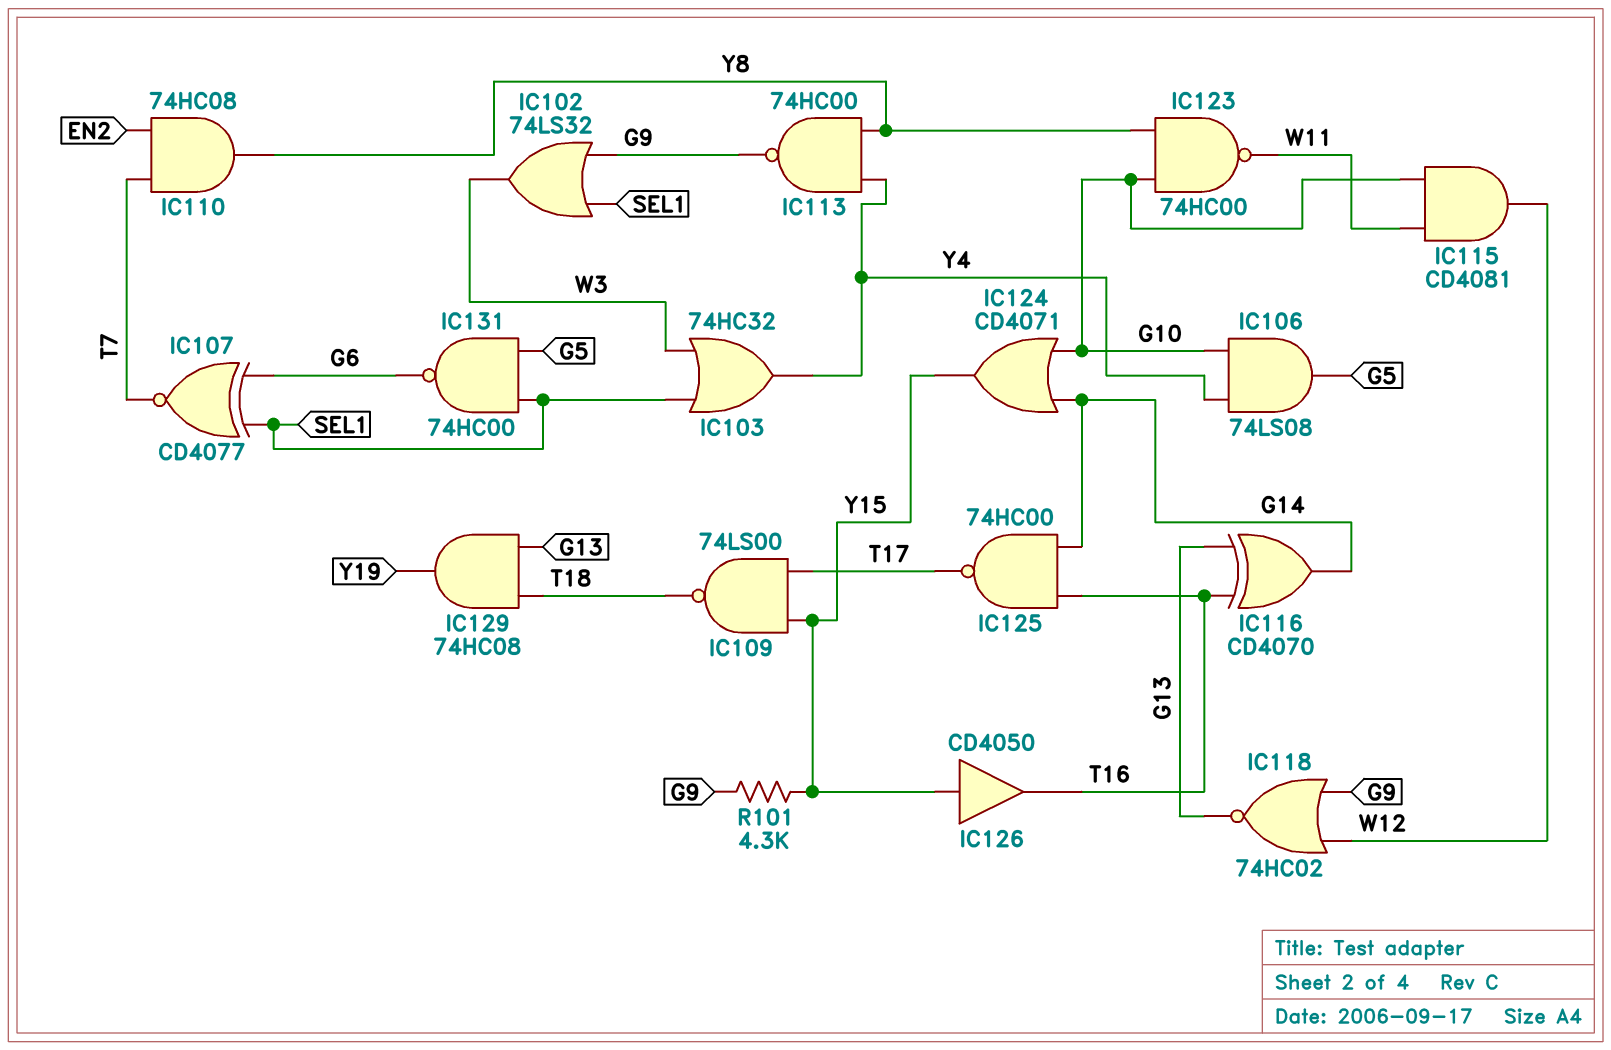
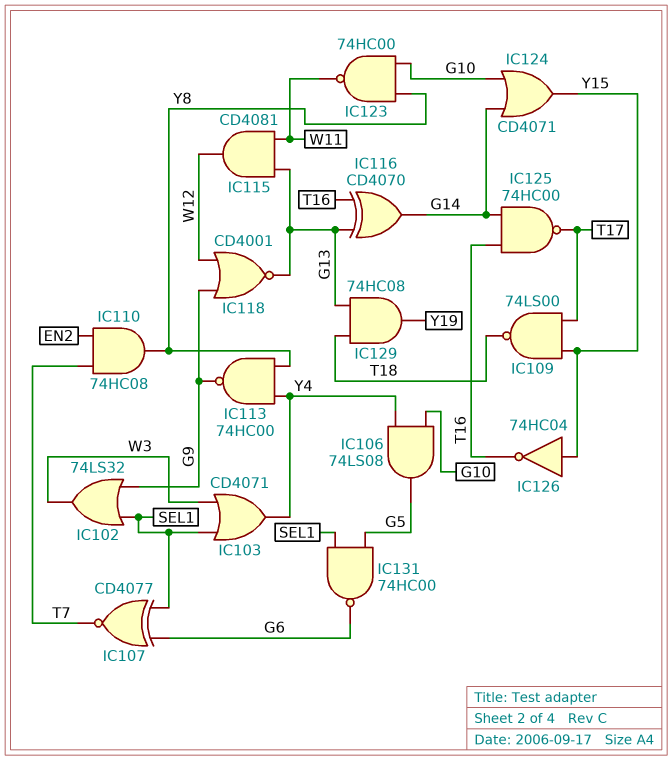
IC103: OR 74HC32 (in SEL1, in W3, out Y4) -> OR CD4071 (in SEL1, in W3, out Y4)
IC115: AND CD4081 (in G10, in W11, out W12) -> AND CD4081 (in G13, in W11, out W12)
IC118: NOR 74HC02 (in G9, in W12, out G13) -> NOR CD4001 (in G9, in W12, out G13)
IC126: buffer CD4050 (in Y15, out T16) -> NOT 74HC04 (in Y15, out T16)
R101: 4.3k (G9, Y15) -> none

